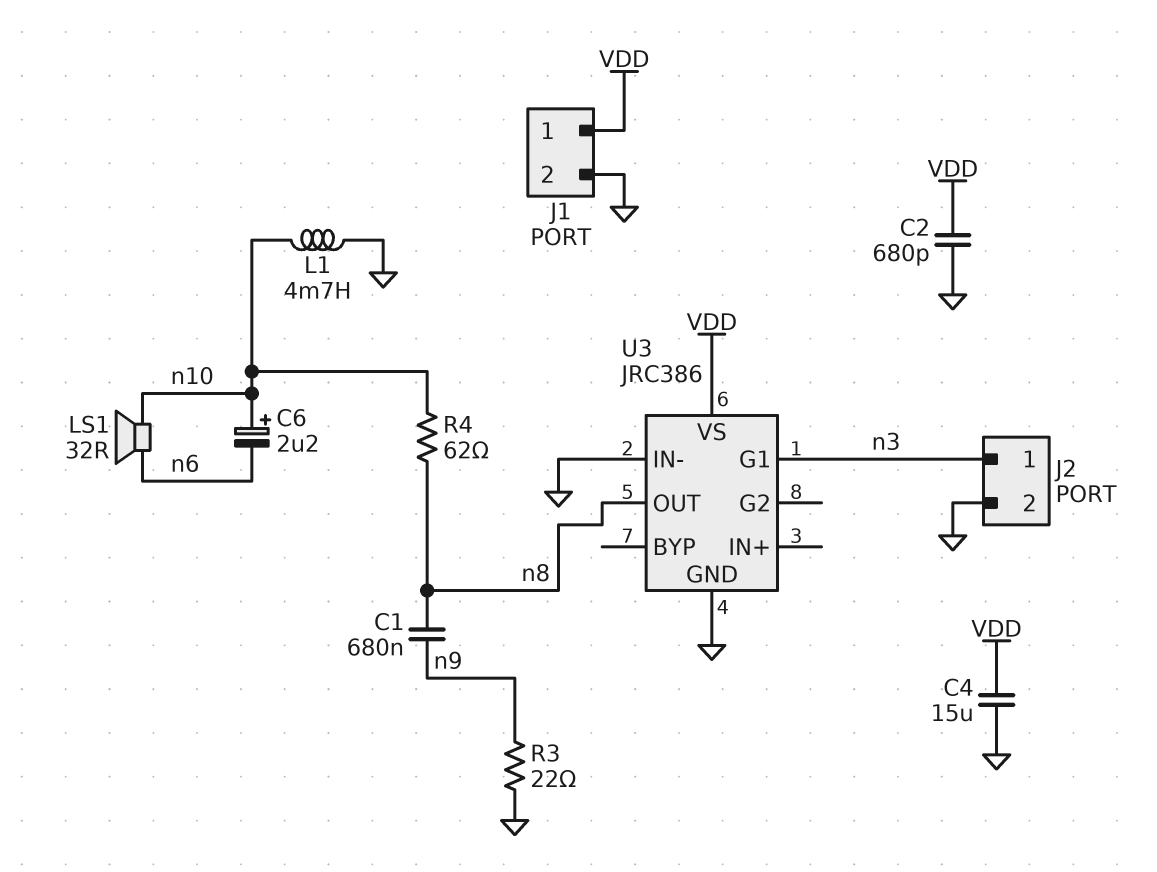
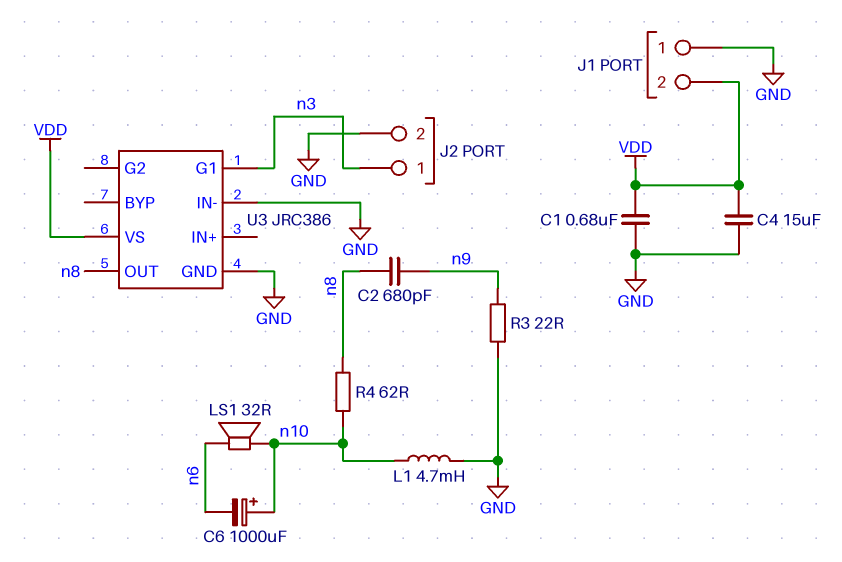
C1: 680nF (n8, n9) -> 680nF (GND, VDD)
C2: 680pF (GND, VDD) -> 680pF (n8, n9)
C6: 2.2uF (plus n10, minus n6) -> 1000uF (plus n10, minus n6)
J1 pin 1: VDD -> GND
J1 pin 2: GND -> VDD

